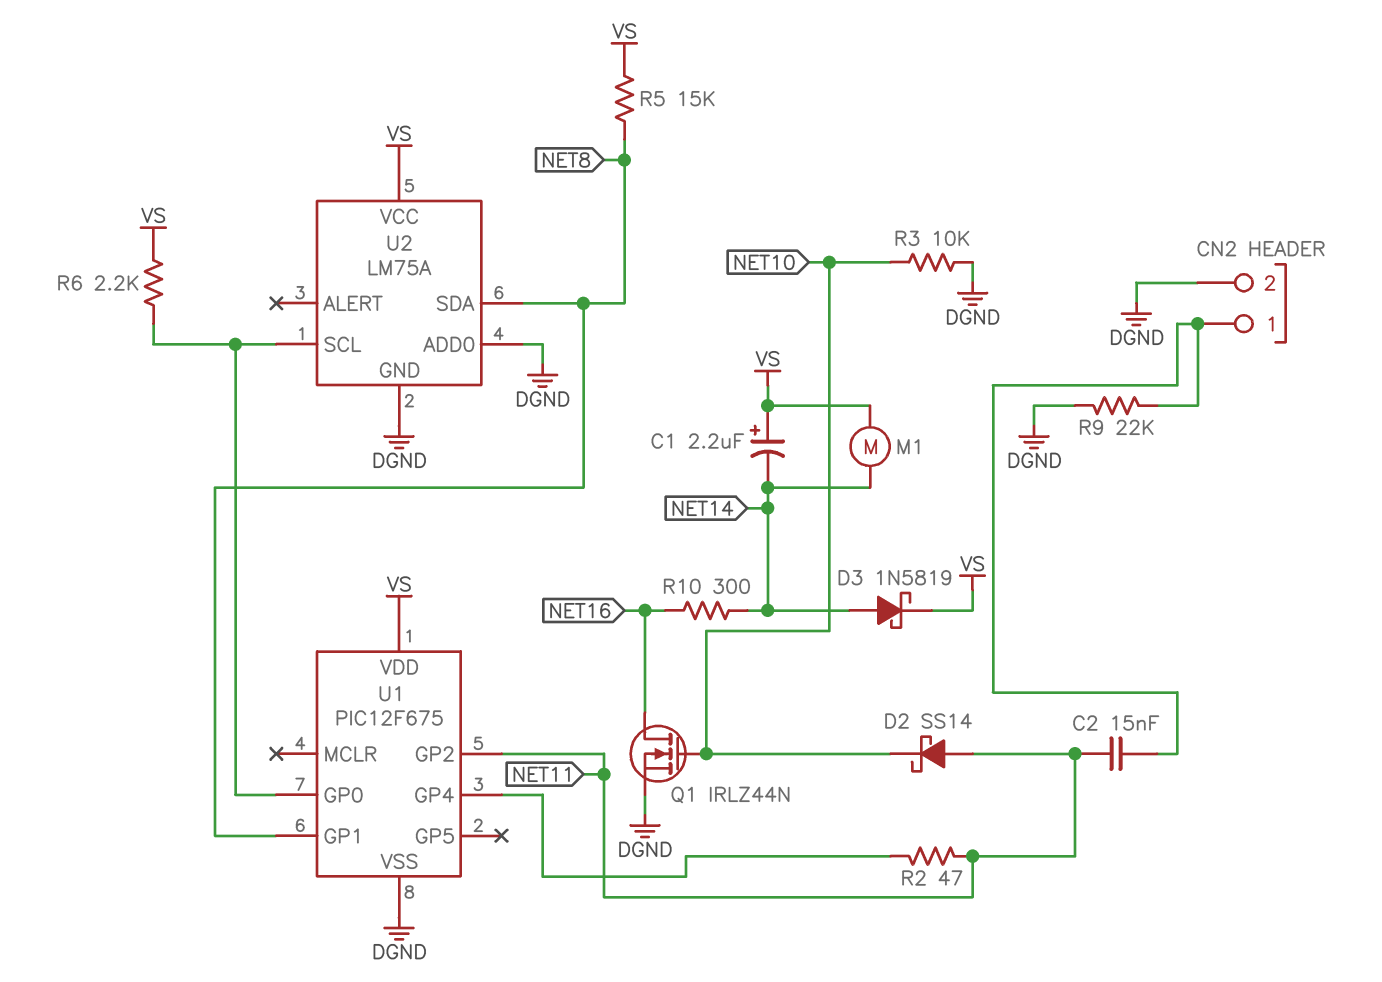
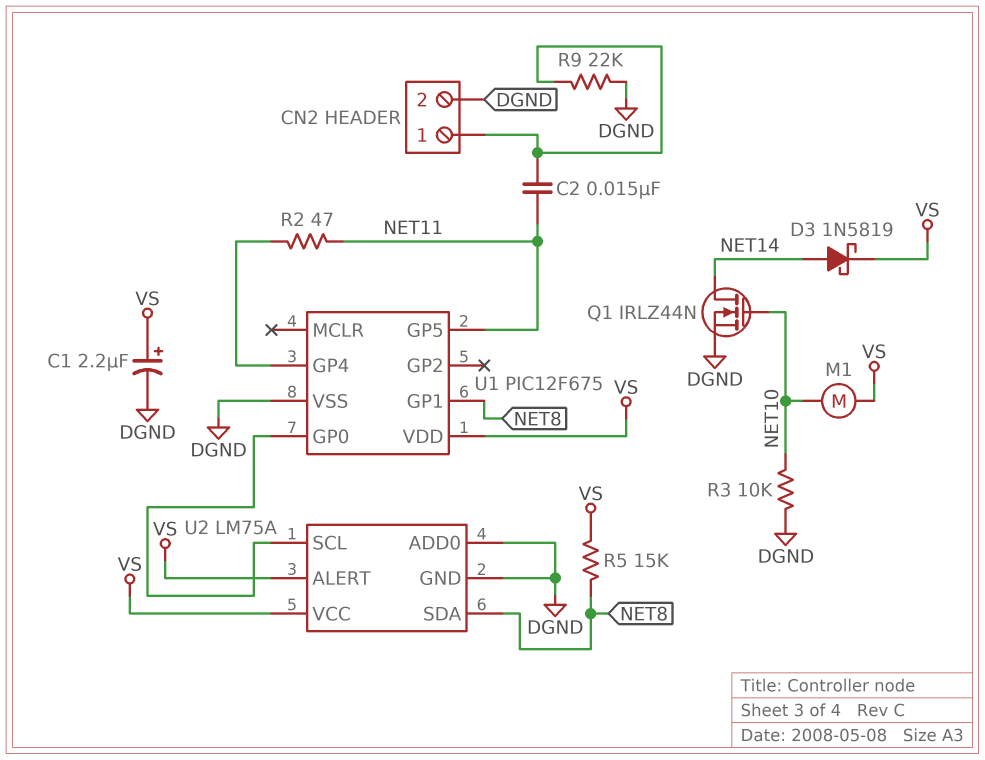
C1: 2.2uF (plus VS, minus NET14) -> 2.2uF (plus VS, minus DGND)
D2: schottky SS14 (A NET11, K NET10) -> none
M1: motor (NET14, VS) -> motor (NET10, VS)
Q1: NMOS IRLZ44N (G NET10, D NET16, S DGND) -> NMOS IRLZ44N (G NET10, D NET14, S DGND)
R6: 2.2k (U1/GP0, VS) -> none
R10: 300 (NET14, NET16) -> none
U1 pin GP2: NET11 -> none
U1 pin GP5: none -> NET11
U2 pin ALERT: none -> VS

